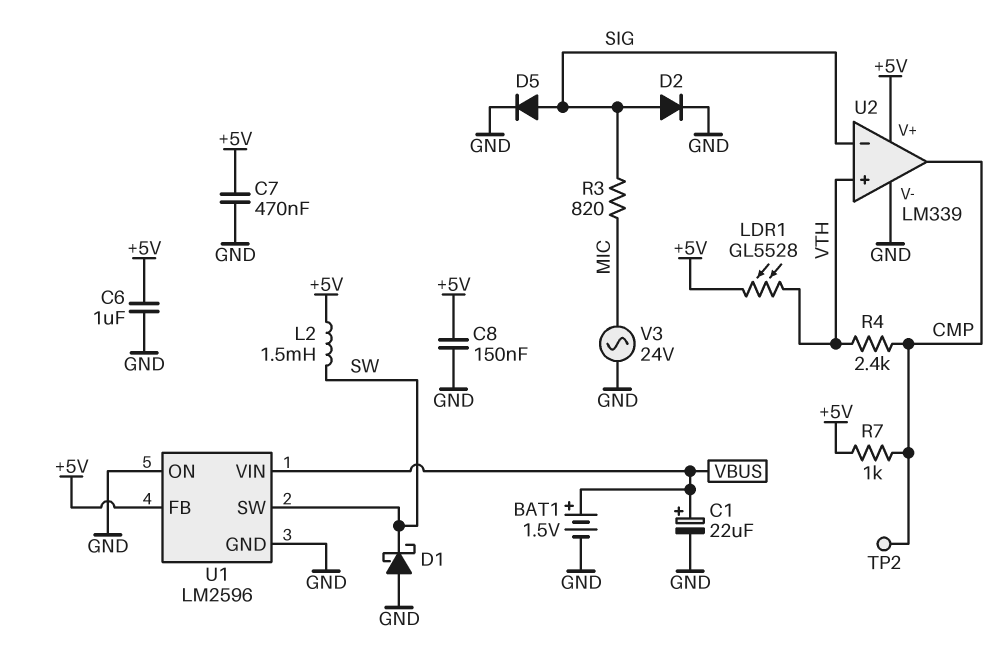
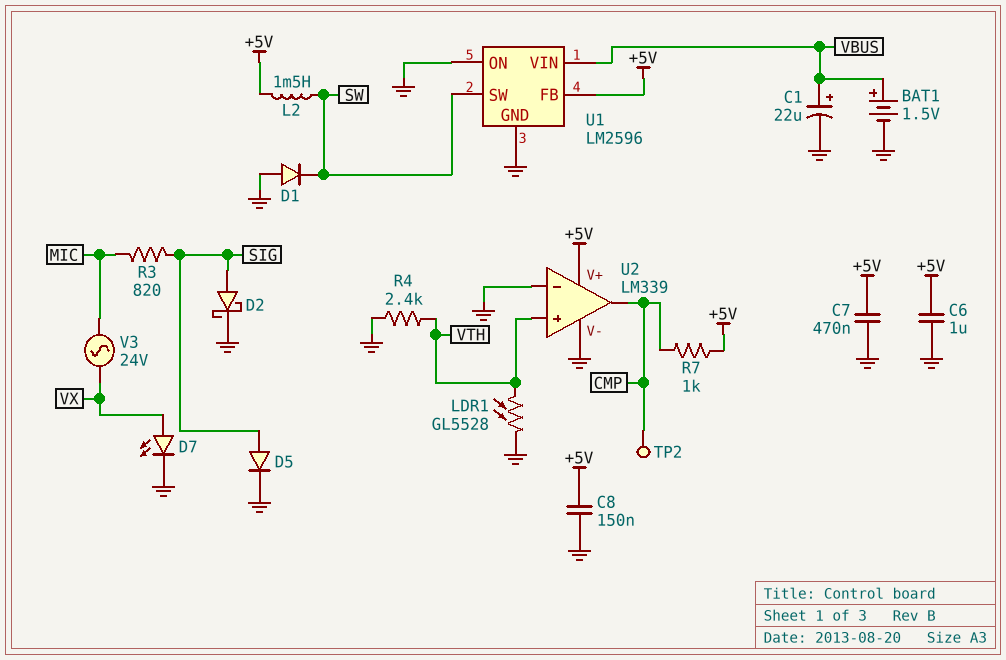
D1: schottky (A GND, K SW) -> diode (A GND, K SW)
D2: diode (A SIG, K GND) -> schottky (A SIG, K GND)
D7: none -> LED (A VX, K GND)
LDR1: GL5528 (+5V, VTH) -> GL5528 (GND, VTH)
R4: 2.4k (CMP, VTH) -> 2.4k (GND, VTH)
U2 pin in-: SIG -> GND
V3: AC 24V (GND, MIC) -> AC 24V (MIC, VX)

